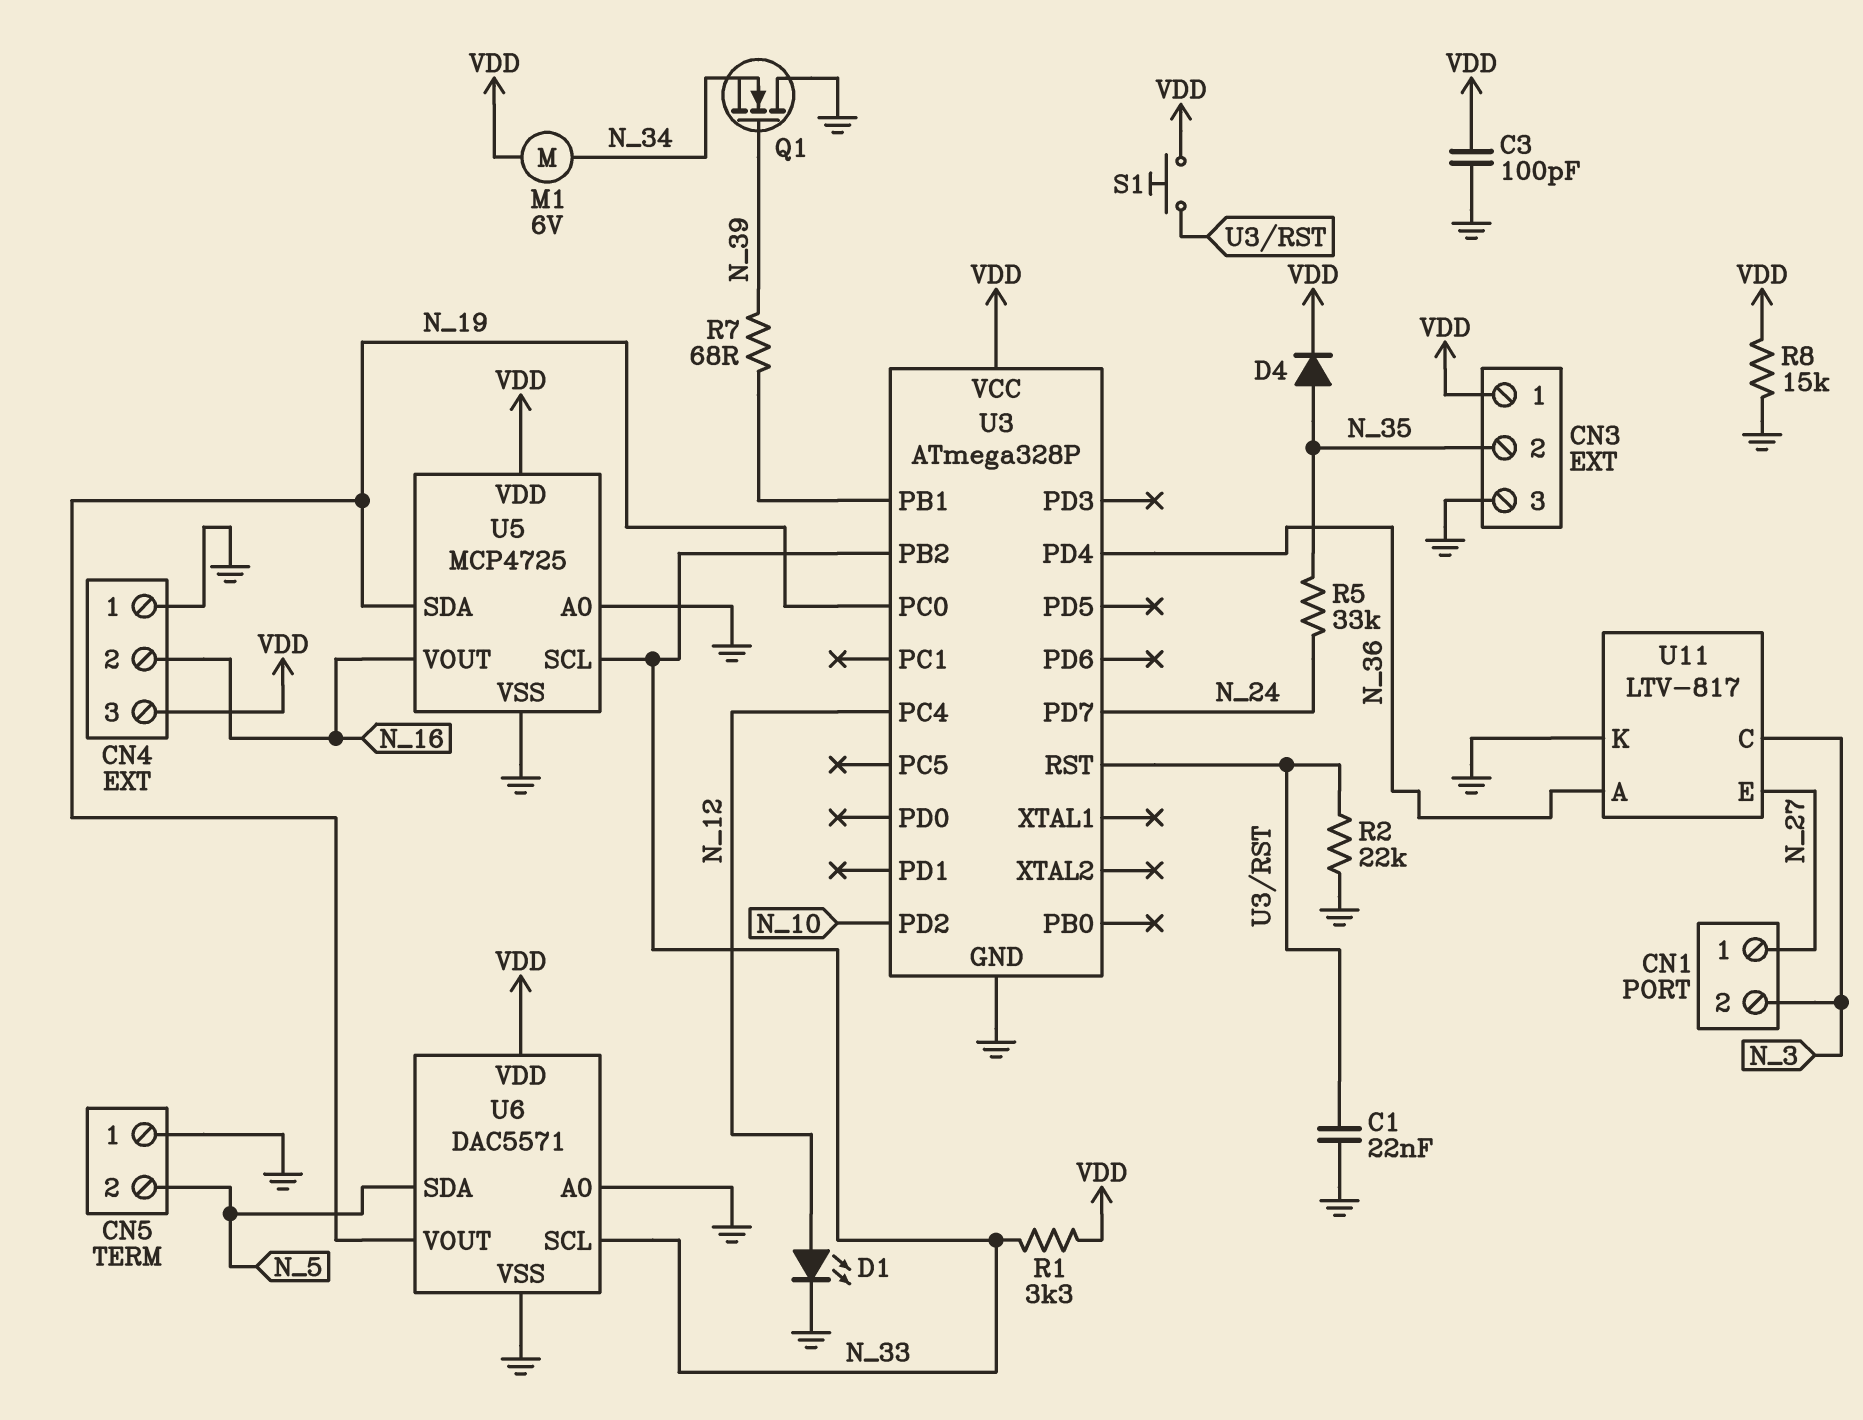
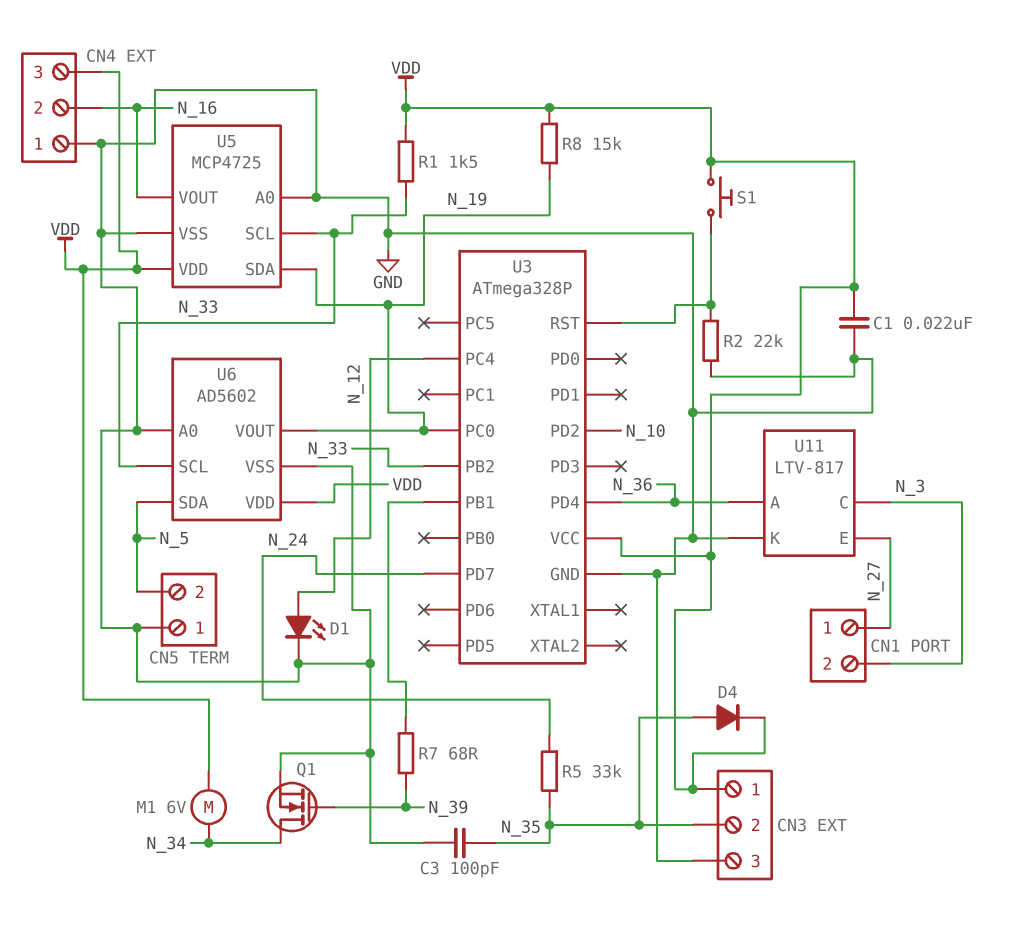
C1: 22nF (GND, U3/RST) -> 22nF (GND, VDD)
C3: 100pF (GND, VDD) -> 100pF (GND, N_35)
Q1: NMOS (G N_39, D GND, S N_34) -> NMOS (G N_39, D N_34, S GND)
R1: 3.3k (N_33, VDD) -> 1.5k (N_33, VDD)
R8: 15k (GND, VDD) -> 15k (N_19, VDD)
U6: DAC5571 -> AD5602

